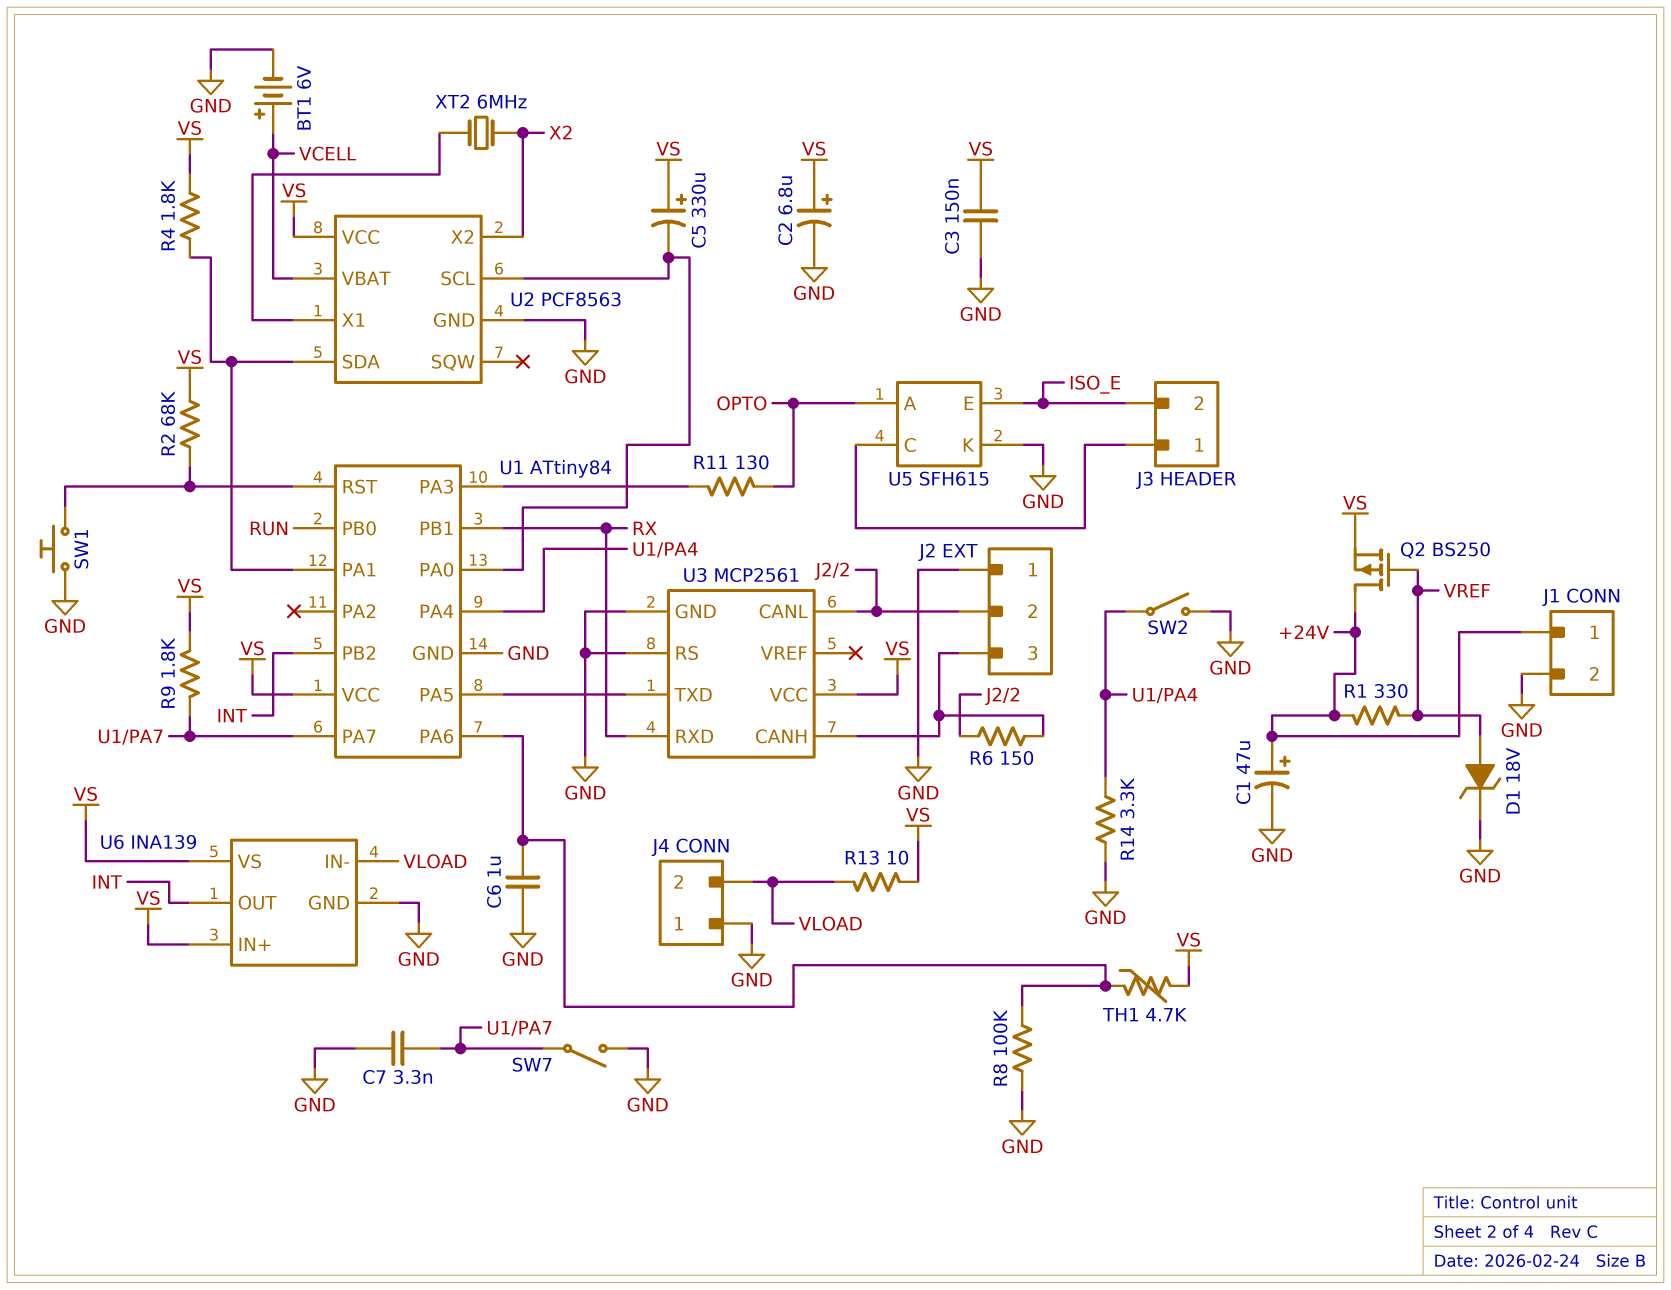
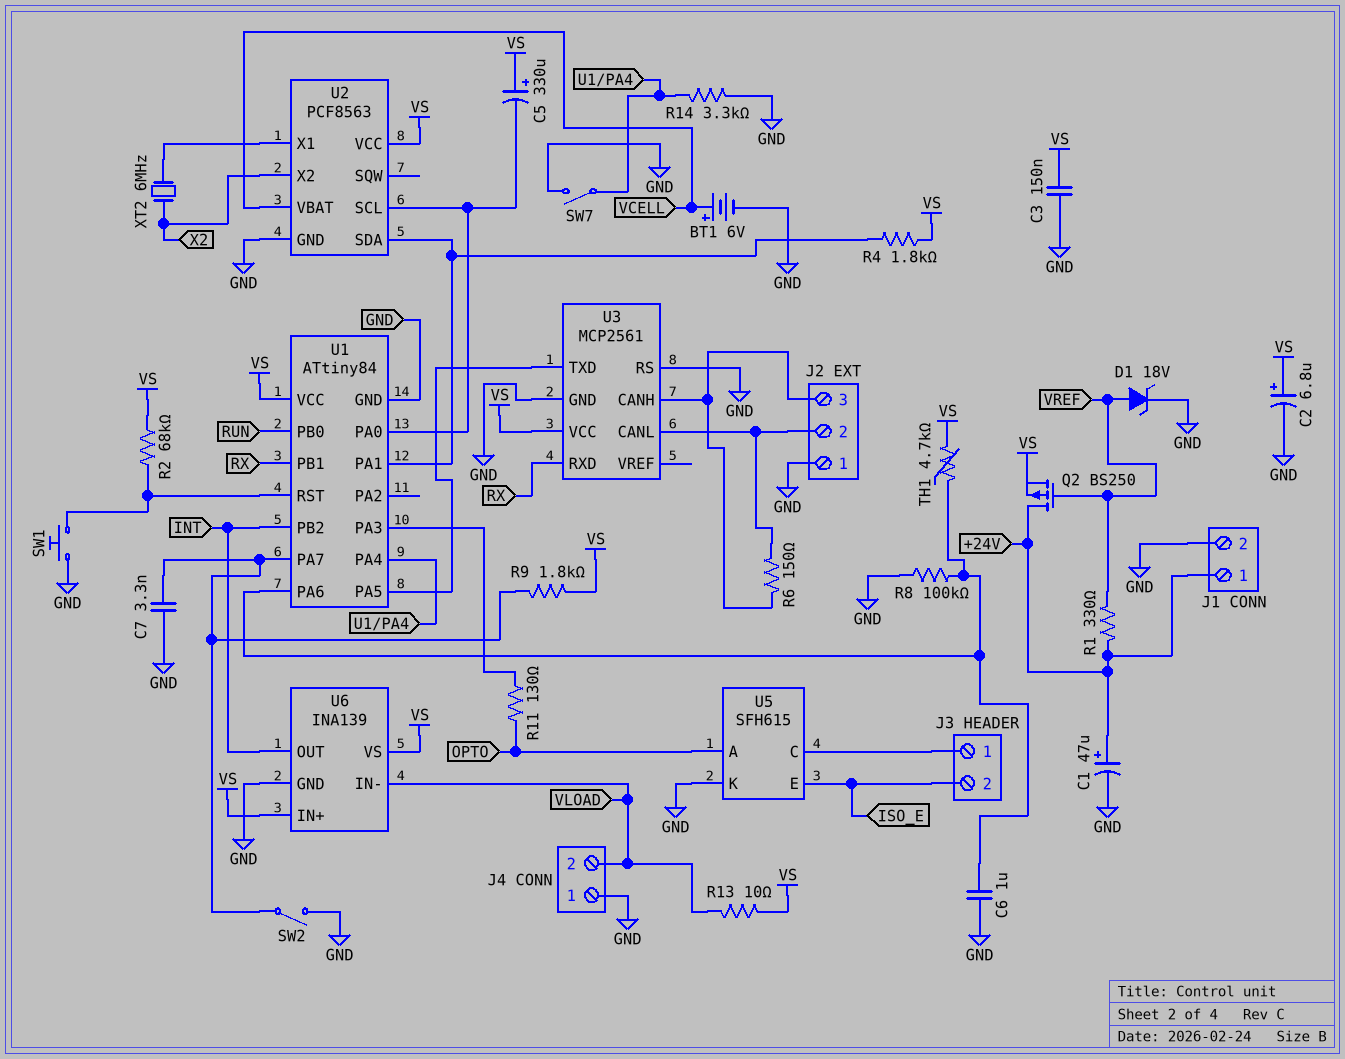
SW2: switch (GND, U1/PA4) -> switch (GND, U1/PA7)
SW7: switch (GND, U1/PA7) -> switch (GND, U1/PA4)

